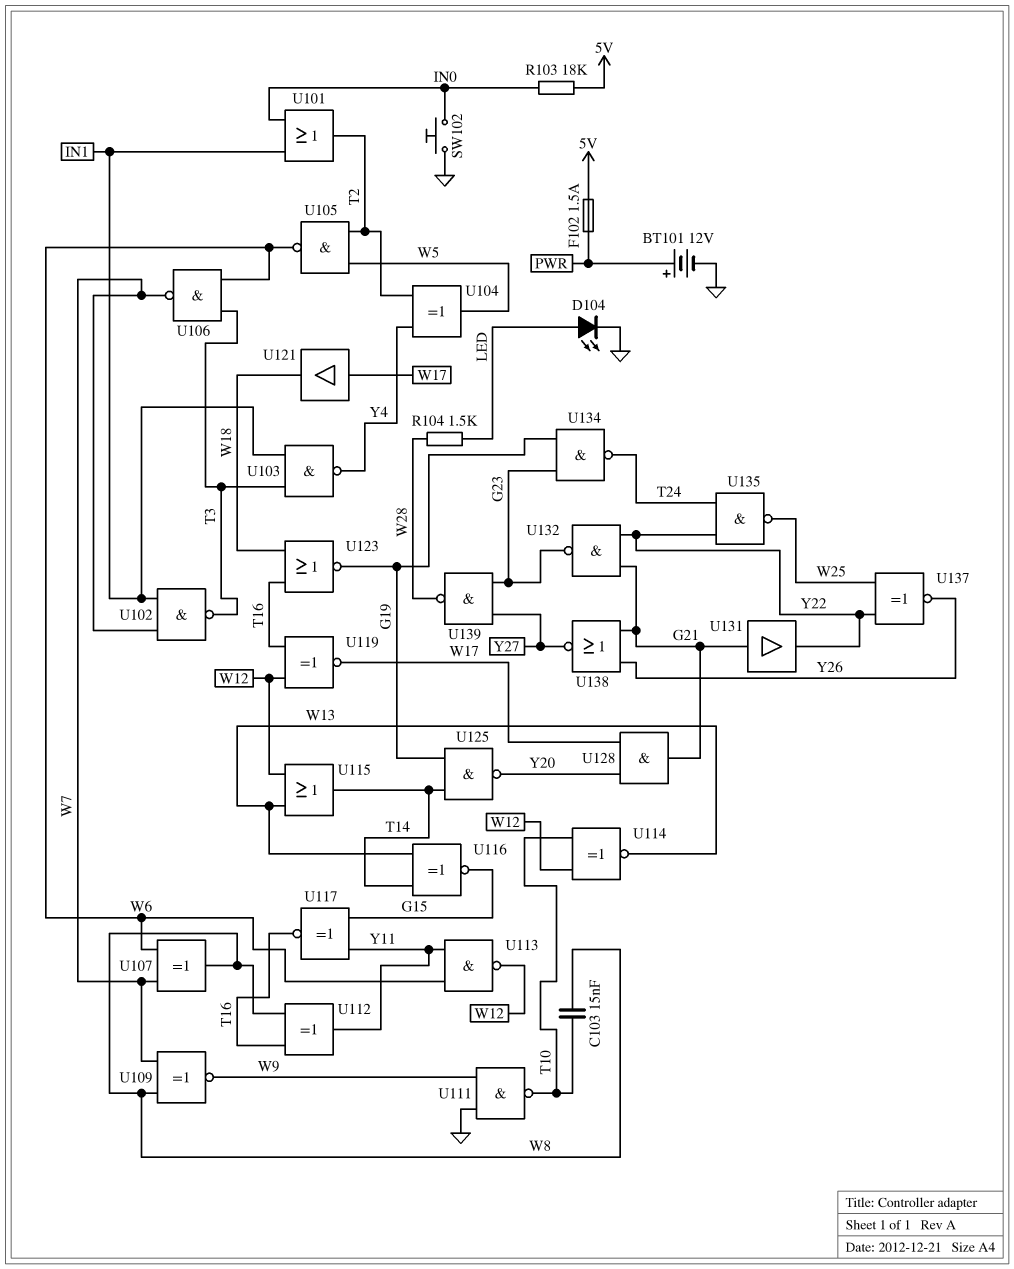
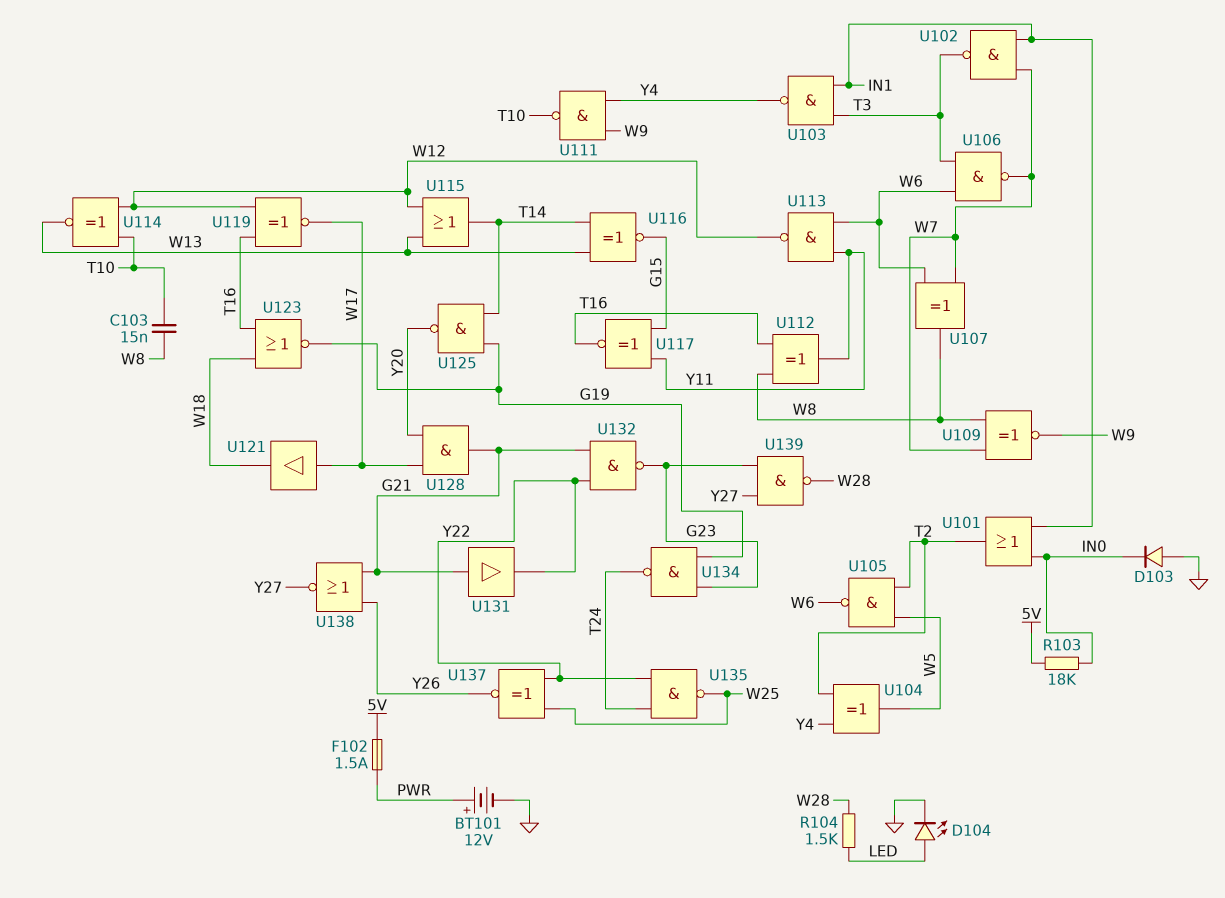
D103: none -> diode (A GND, K IN0)
SW102: button (GND, IN0) -> none
U111: NAND (in GND, in W9, out T10) -> NAND (in W9, in Y4, out T10)

